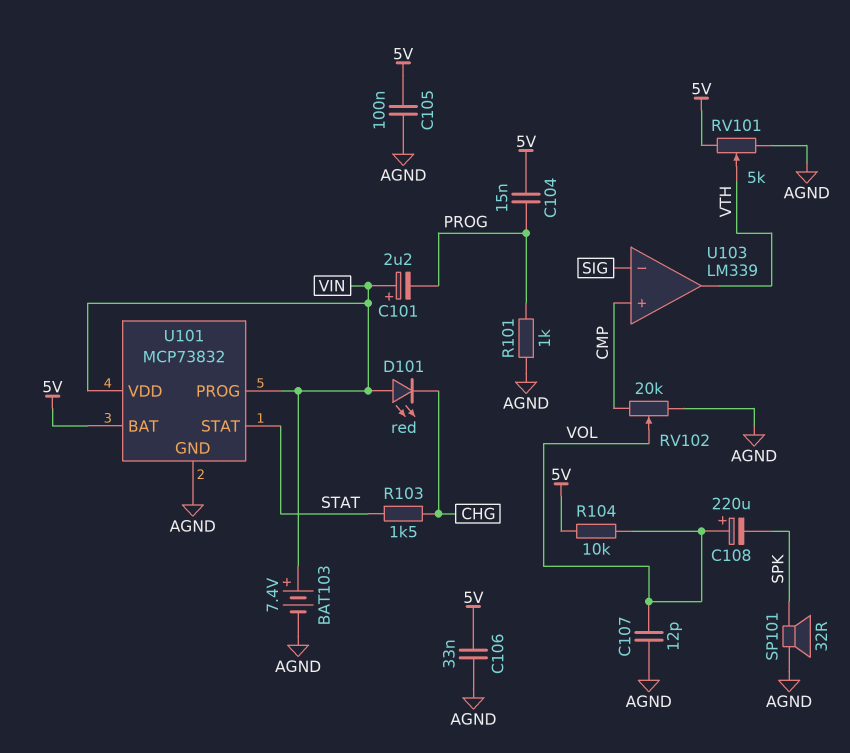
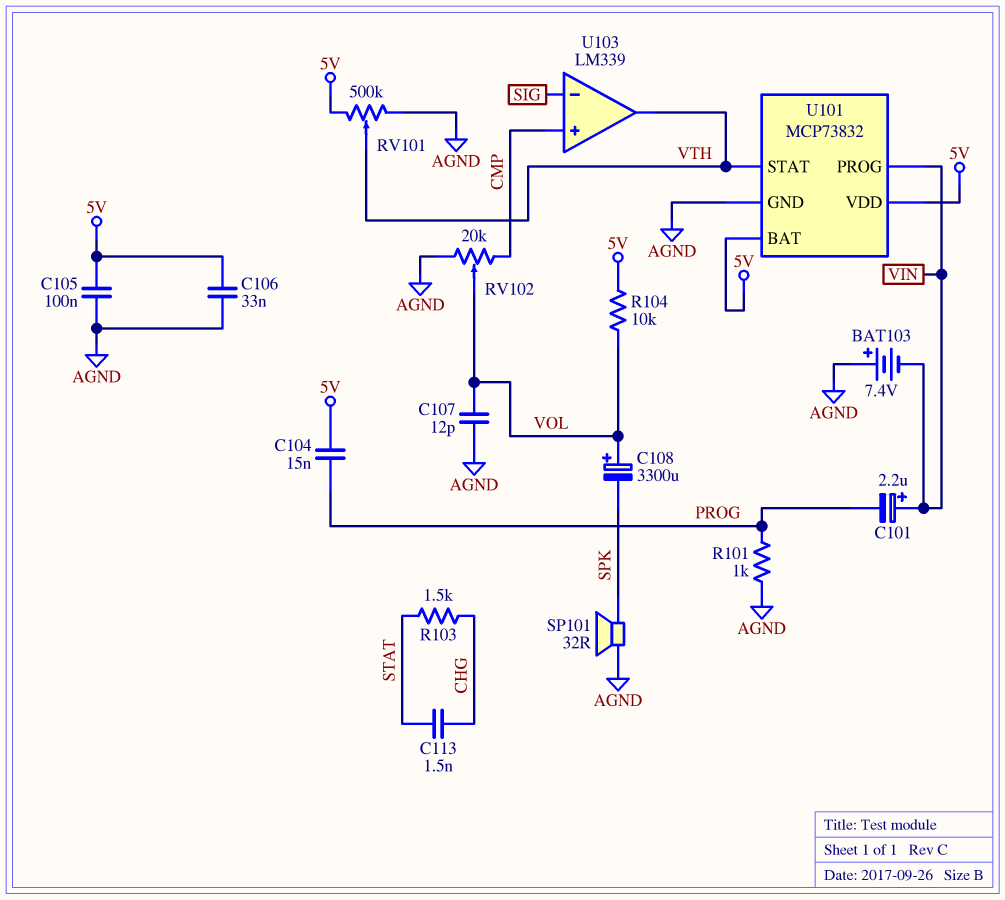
BAT103: 7.4V (plus VIN, minus AGND) -> 7.4V (plus AGND, minus VIN)
C108: 220uF (plus VOL, minus SPK) -> 3300uF (plus VOL, minus SPK)
C113: none -> 1.5nF (CHG, STAT)
D101: LED red (A VIN, K CHG) -> none
RV101: 5k (5V, AGND, wiper VTH) -> 500k (5V, AGND, wiper VTH)
U101 pin STAT: STAT -> VTH
U101 pin VDD: VIN -> 5V

